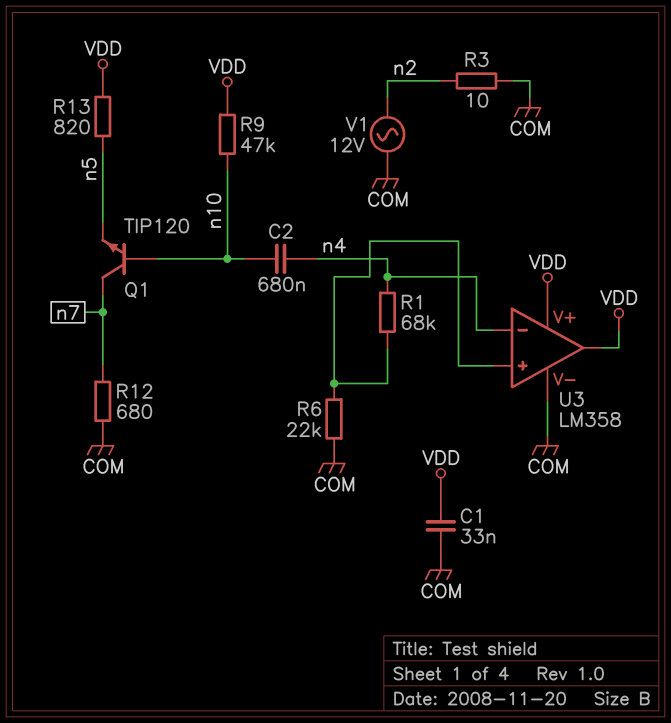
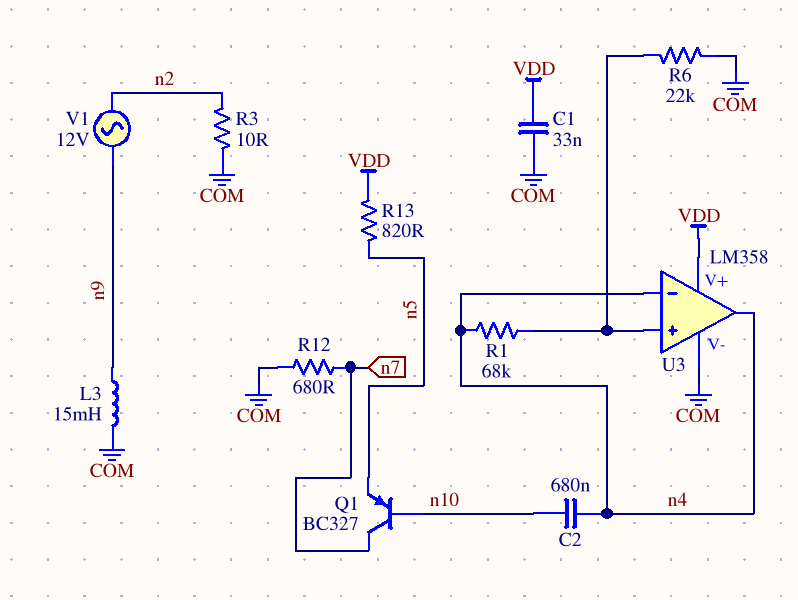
L3: none -> 15mH (COM, n9)
Q1: NPN TIP120 (B n10, C n7, E n5) -> PNP BC327 (B n10, C n7, E n5)
R9: 47k (VDD, n10) -> none
U3 pin out: VDD -> n4
V1: AC 12V (COM, n2) -> AC 12V (n2, n9)

